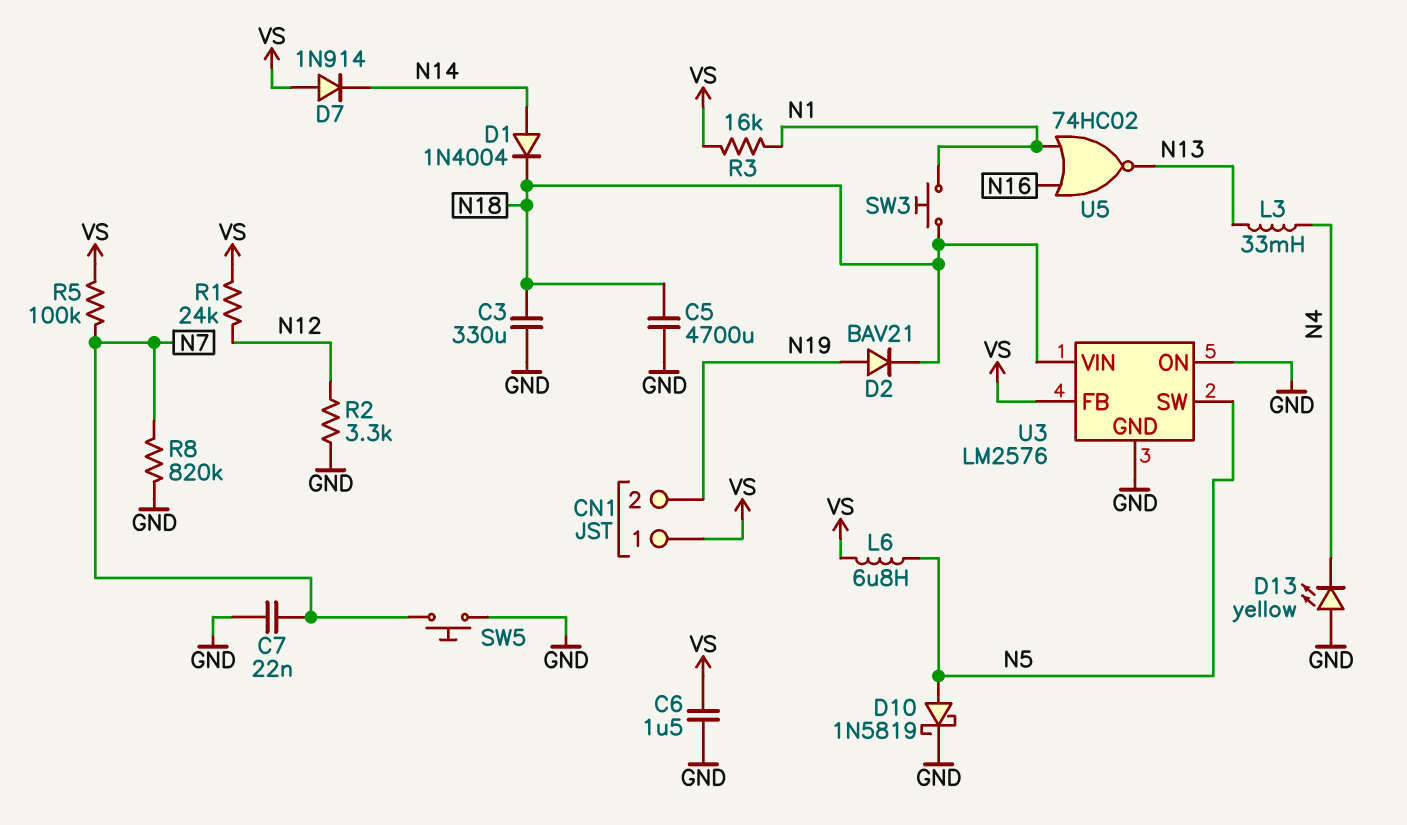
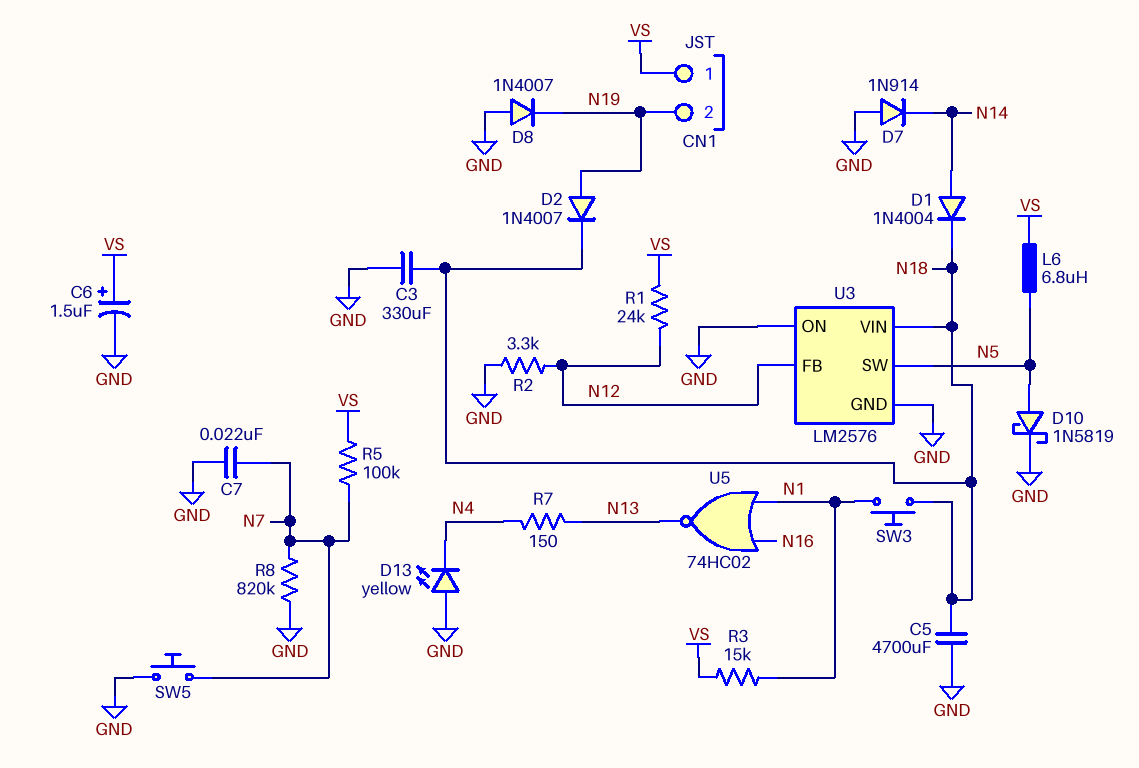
C6: 1.5uF (GND, VS) -> 1.5uF (plus VS, minus GND)
D2: diode BAV21 (A N19, K N18) -> diode 1N4007 (A N19, K N18)
D7: diode 1N914 (A VS, K N14) -> diode 1N914 (A GND, K N14)
D8: none -> diode 1N4007 (A GND, K N19)
L3: 33mH (N4, N13) -> none
R3: 16k (N1, VS) -> 15k (N1, VS)
R7: none -> 150 (N4, N13)
U3 pin FB: VS -> N12

